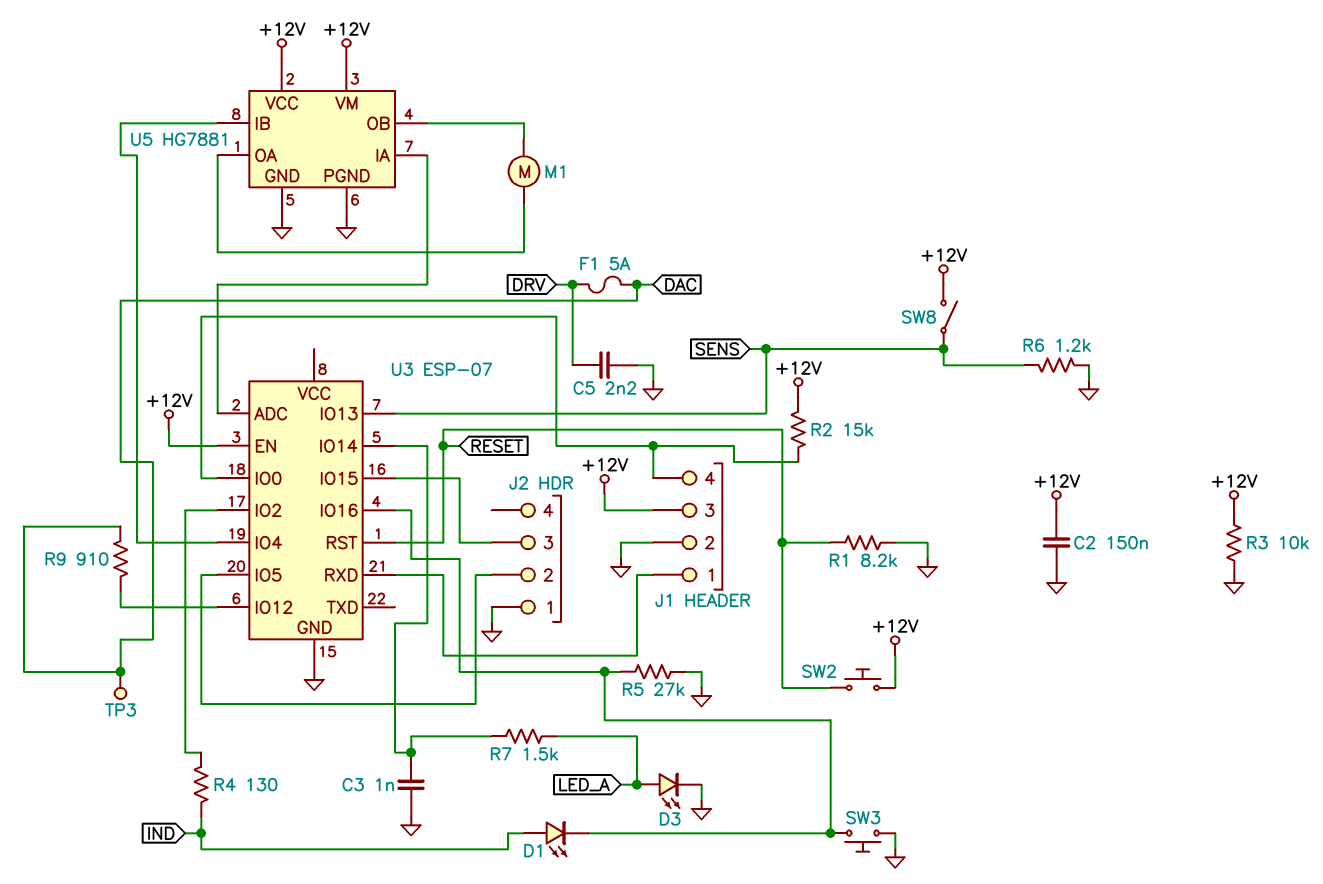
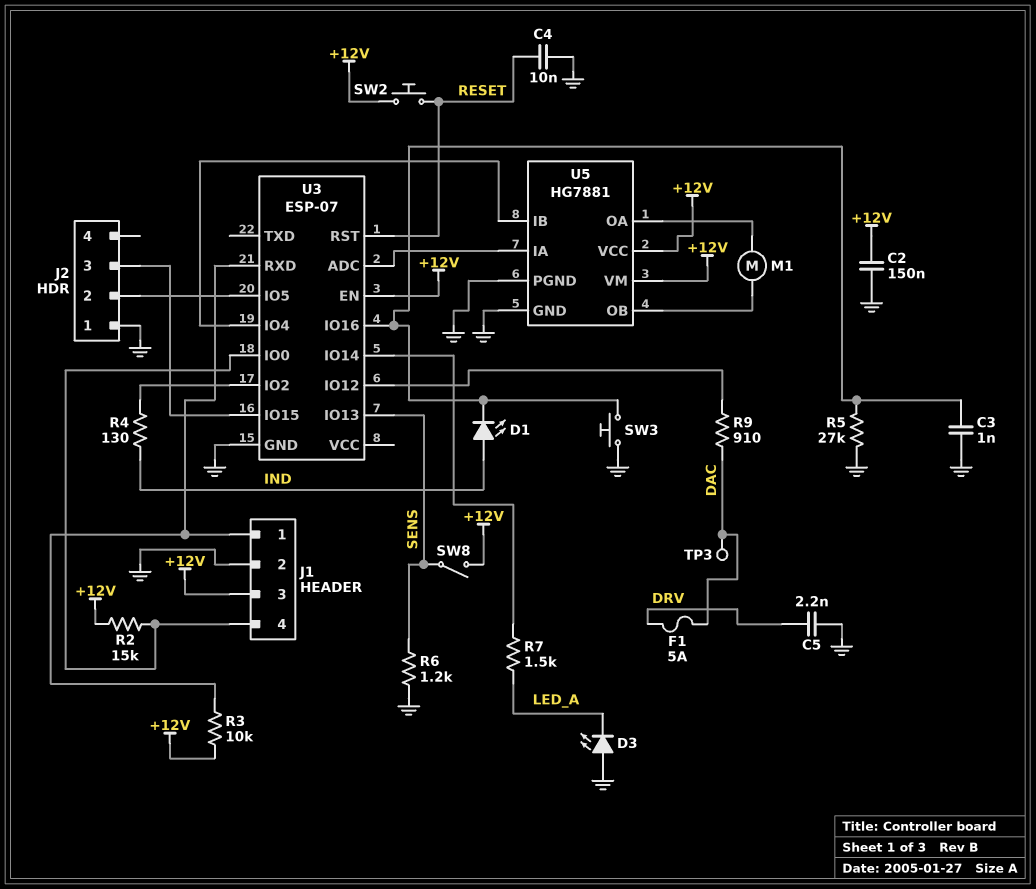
C3: 1nF (GND, U3/IO14) -> 1nF (GND, U3/IO16)
C4: none -> 10nF (GND, RESET)
D3: LED (A LED_A, K GND) -> LED (A GND, K LED_A)
R1: 8.2k (GND, RESET) -> none
R3: 10k (+12V, GND) -> 10k (+12V, J1/1)

